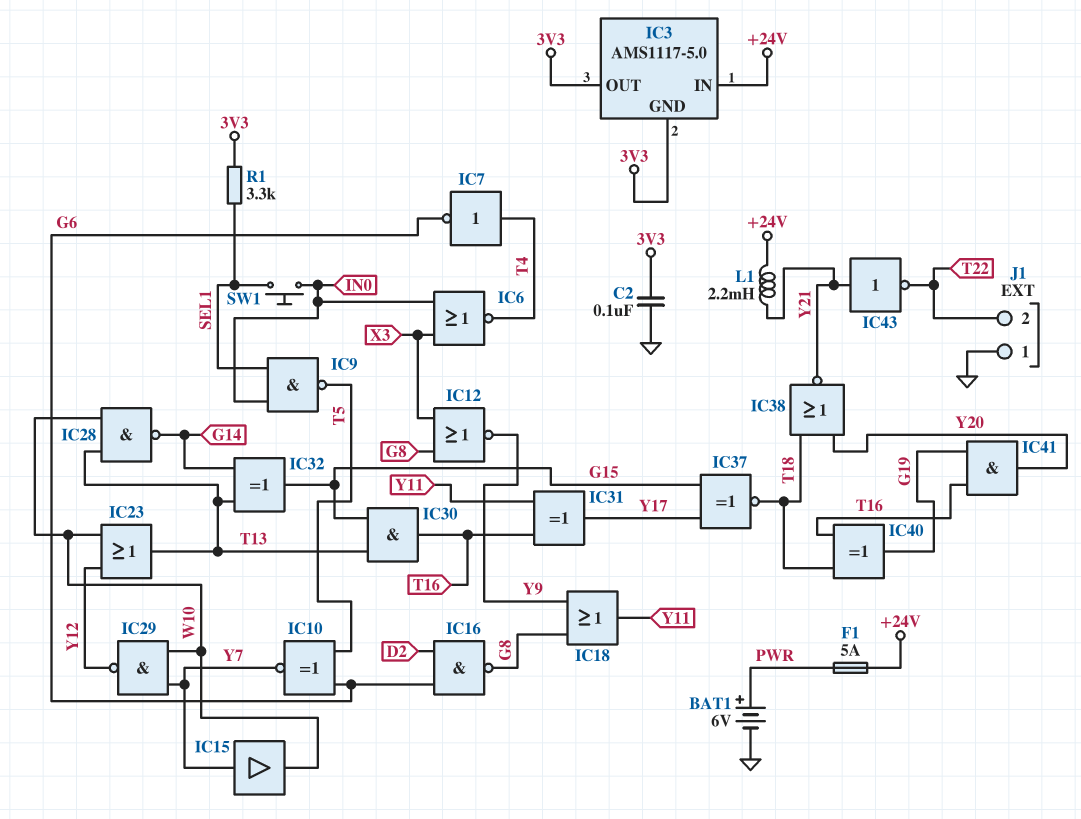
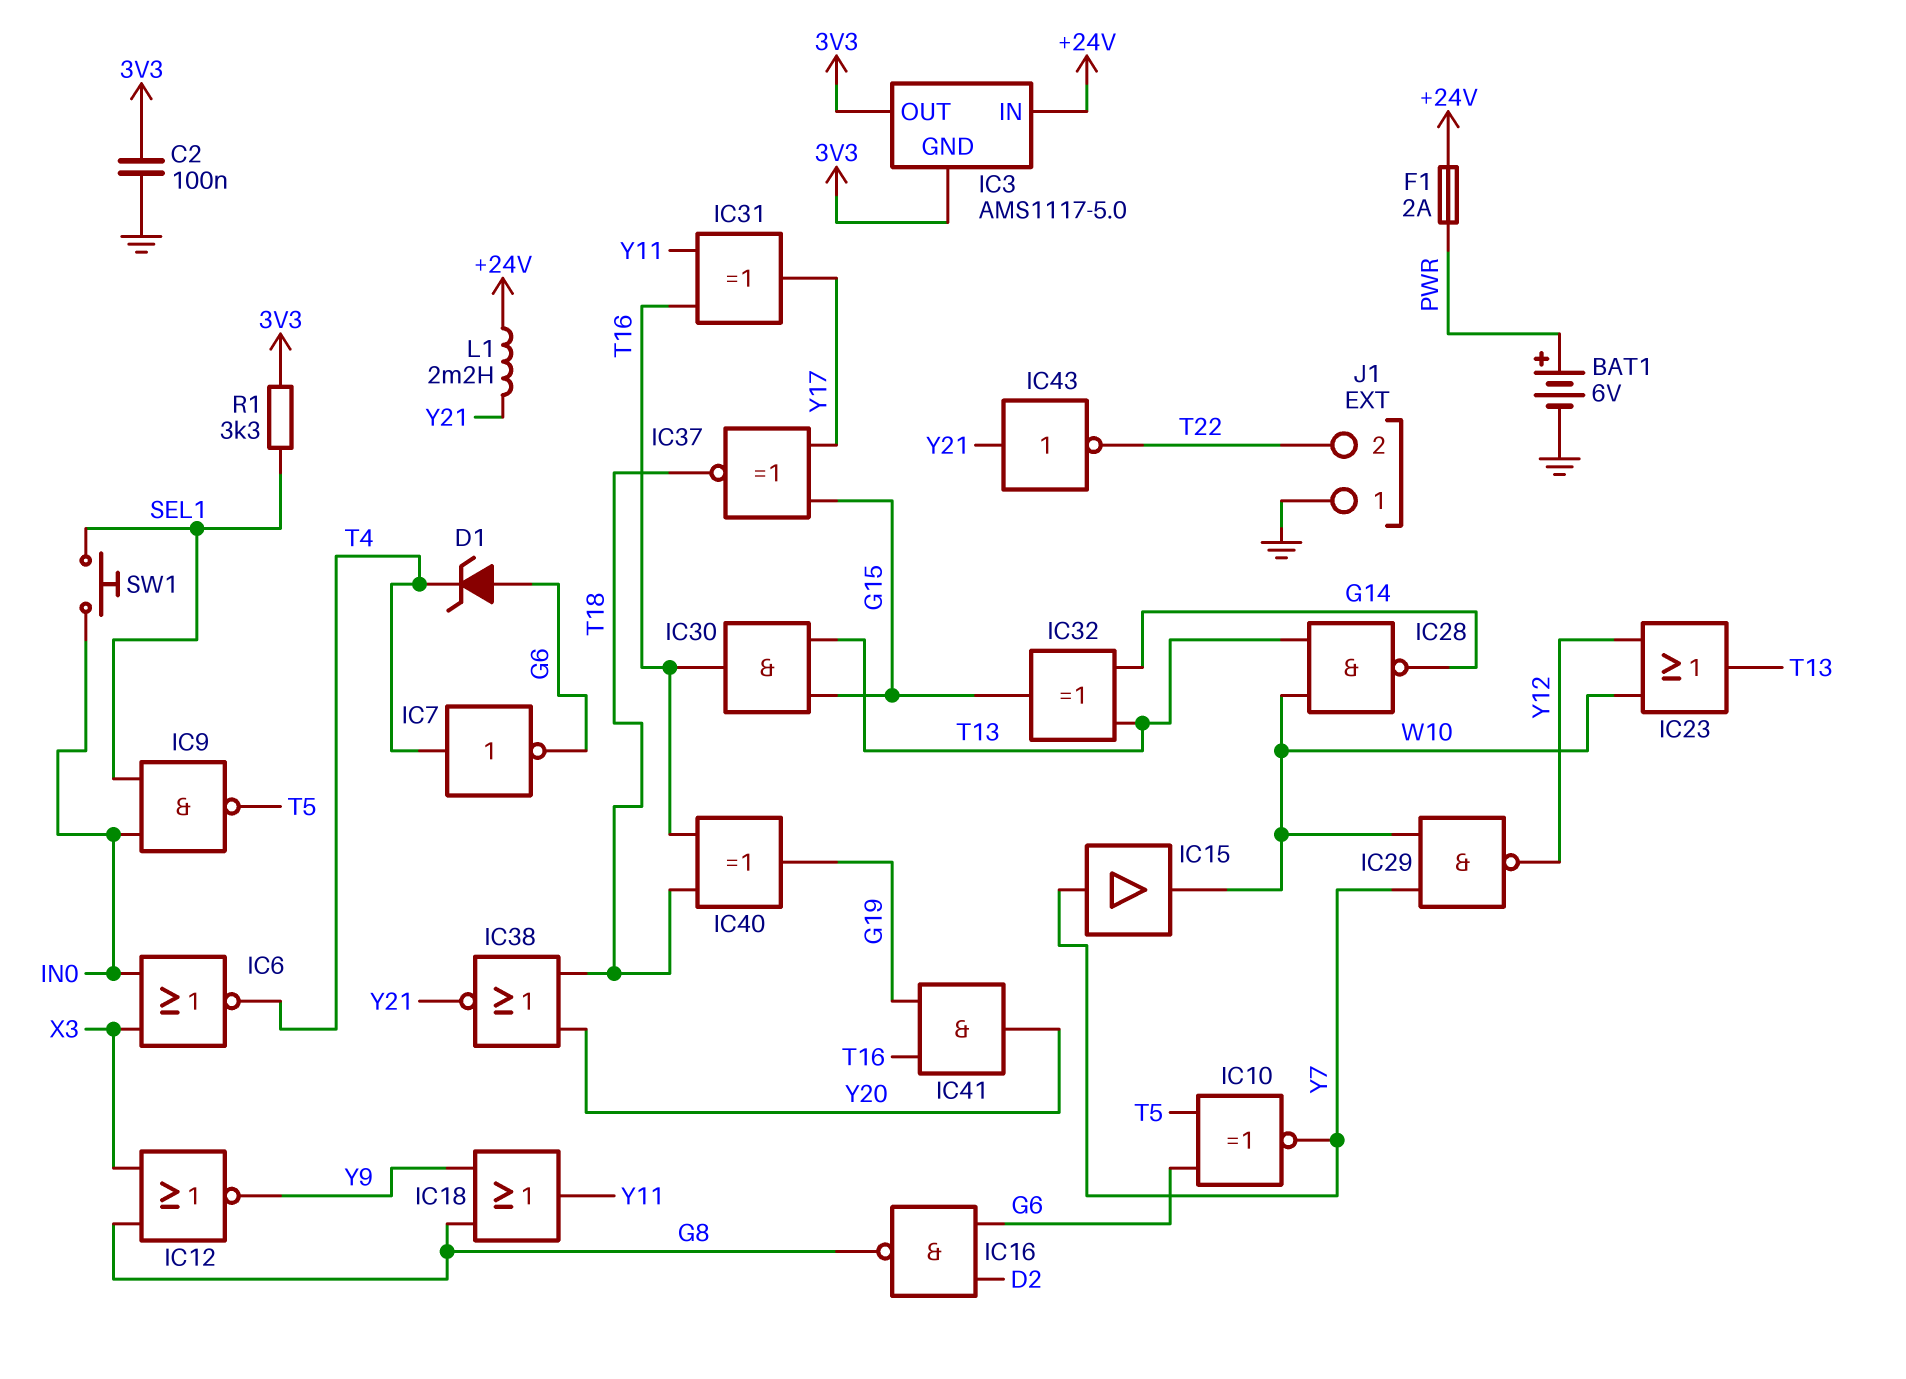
D1: none -> zener (A G6, K T4)
F1: 5A (+24V, PWR) -> 2A (+24V, PWR)

